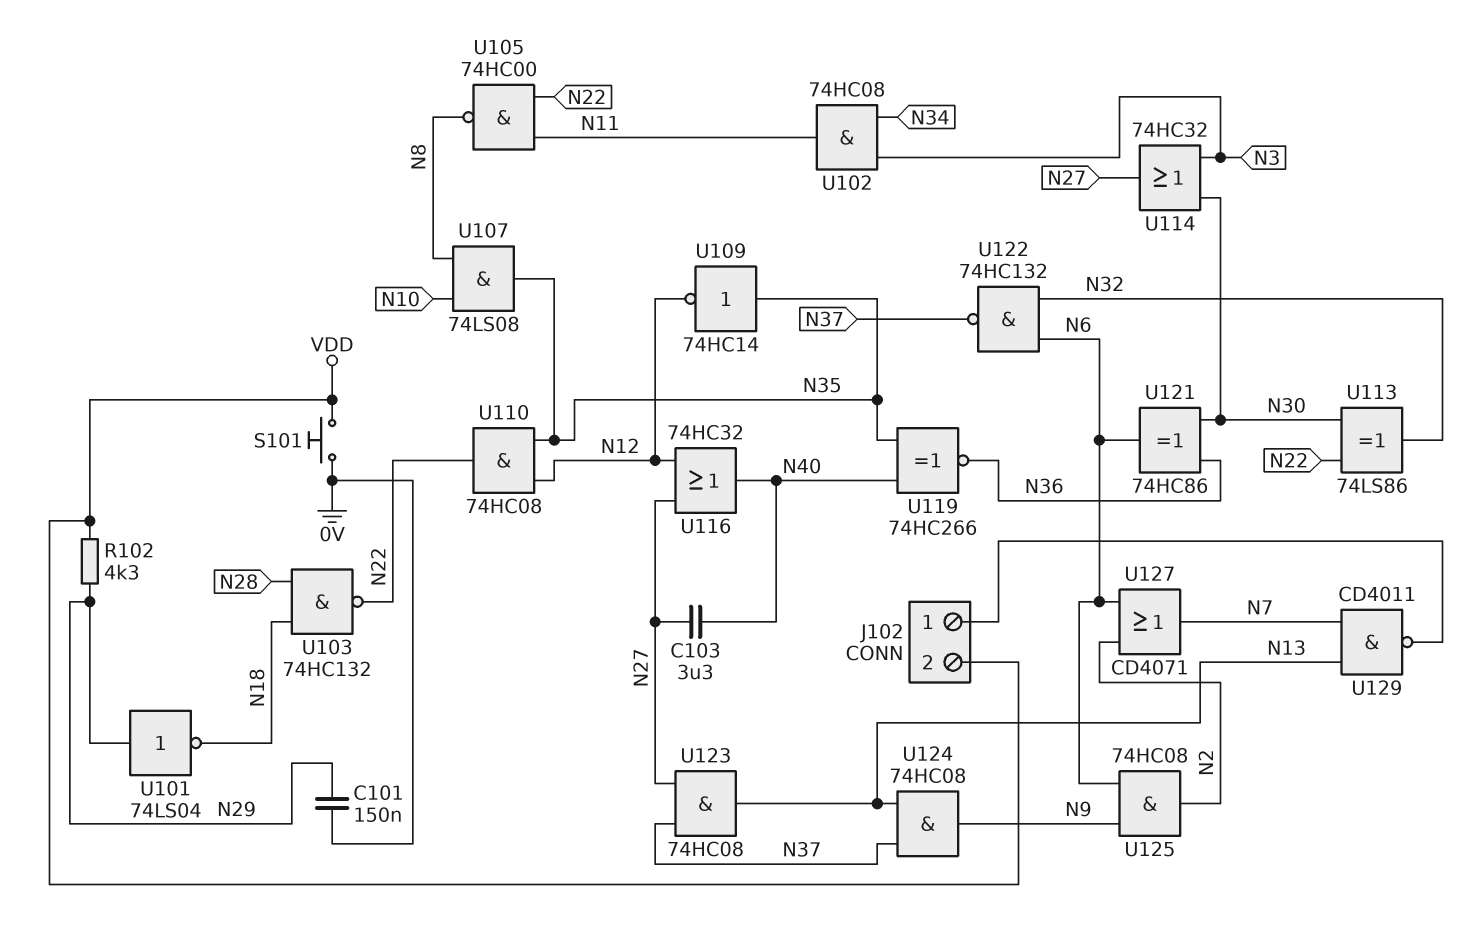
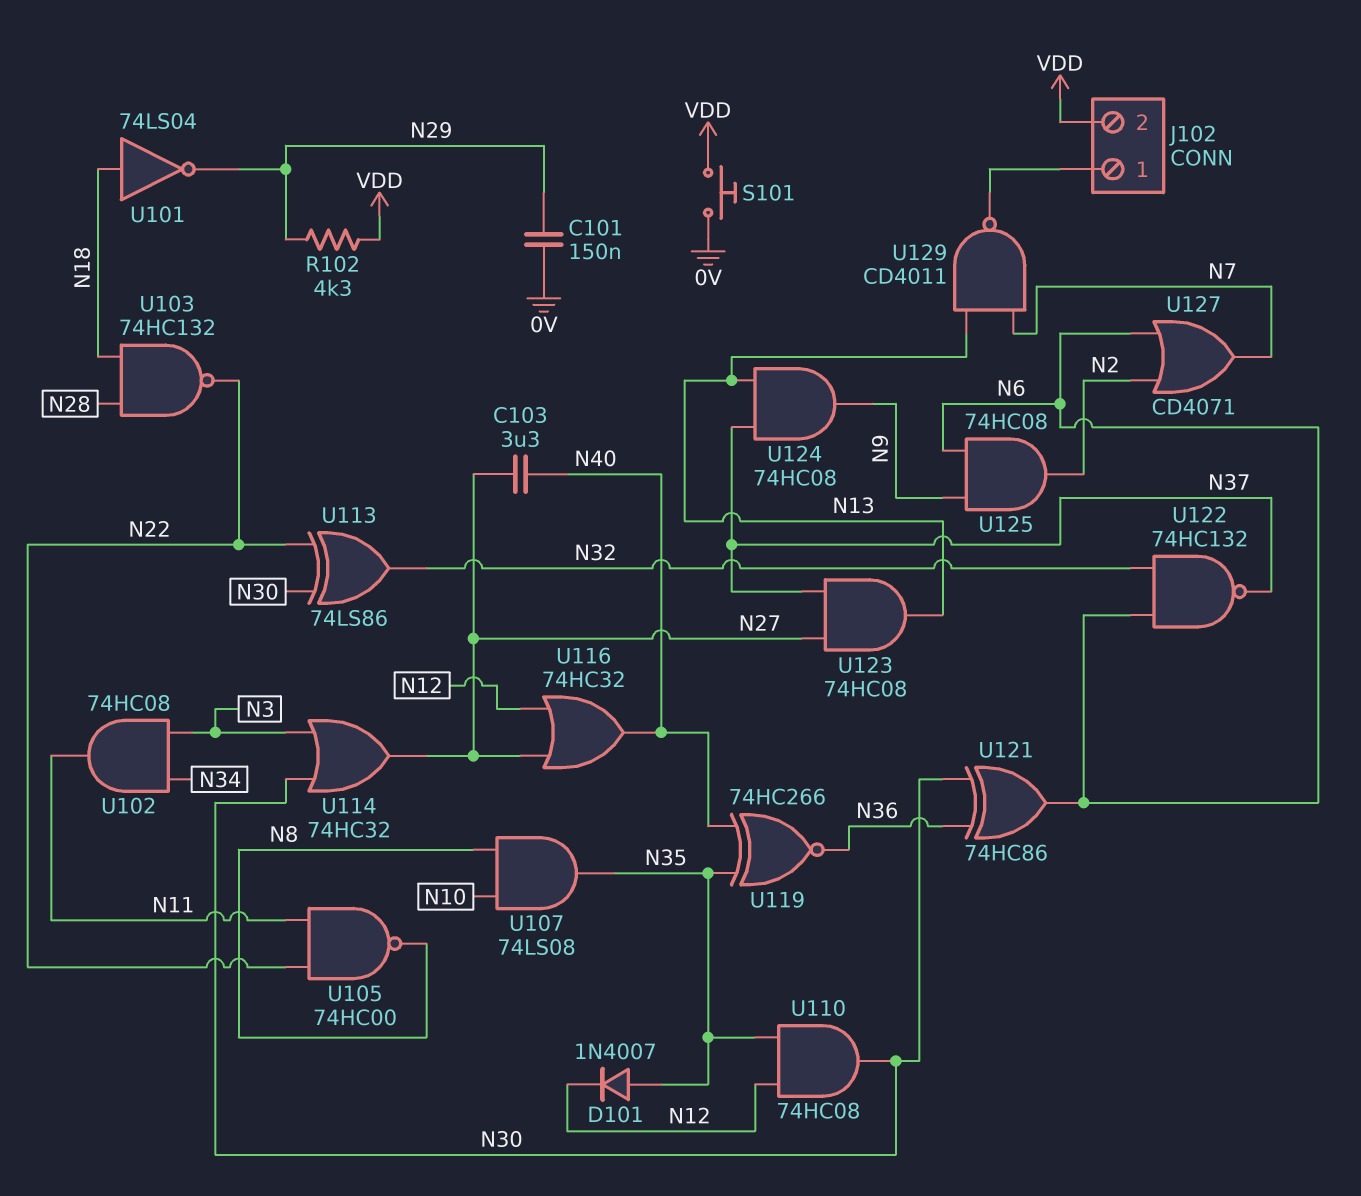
D101: none -> diode 1N4007 (A N35, K N12)
U101: NOT 74LS04 (in N29, out N18) -> NOT 74LS04 (in N18, out N29)
U109: NOT 74HC14 (in N35, out N12) -> none
U110: AND 74HC08 (in N12, in N35, out N22) -> AND 74HC08 (in N12, in N35, out N30)

